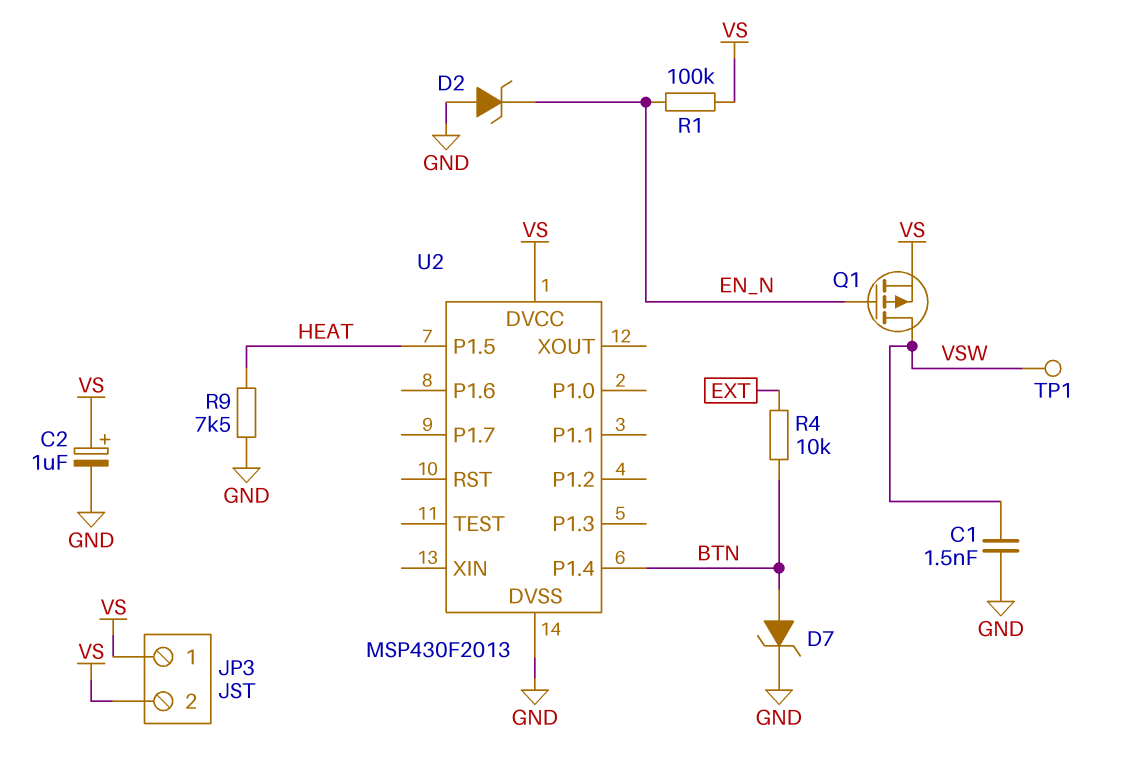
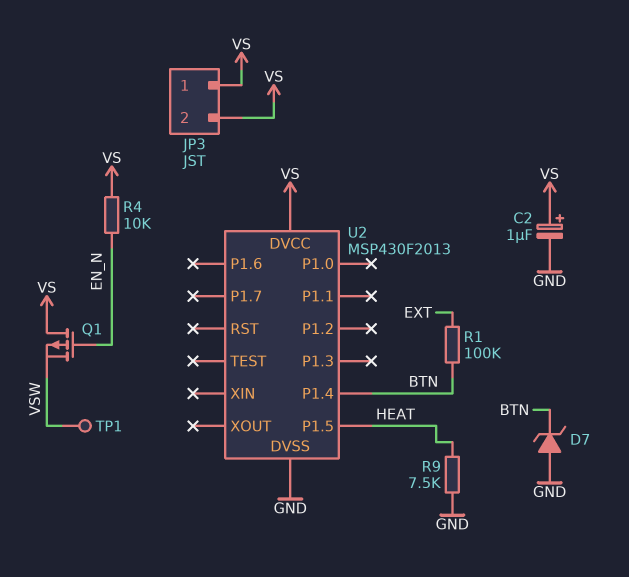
C1: 1.5nF (GND, VSW) -> none
D2: zener (A GND, K EN_N) -> none
D7: zener (A BTN, K GND) -> zener (A GND, K BTN)
Q1: PMOS (G EN_N, D VSW, S VS) -> PMOS (G EN_N, D VS, S VSW)
R1: 100k (EN_N, VS) -> 100k (BTN, EXT)
R4: 10k (BTN, EXT) -> 10k (EN_N, VS)

